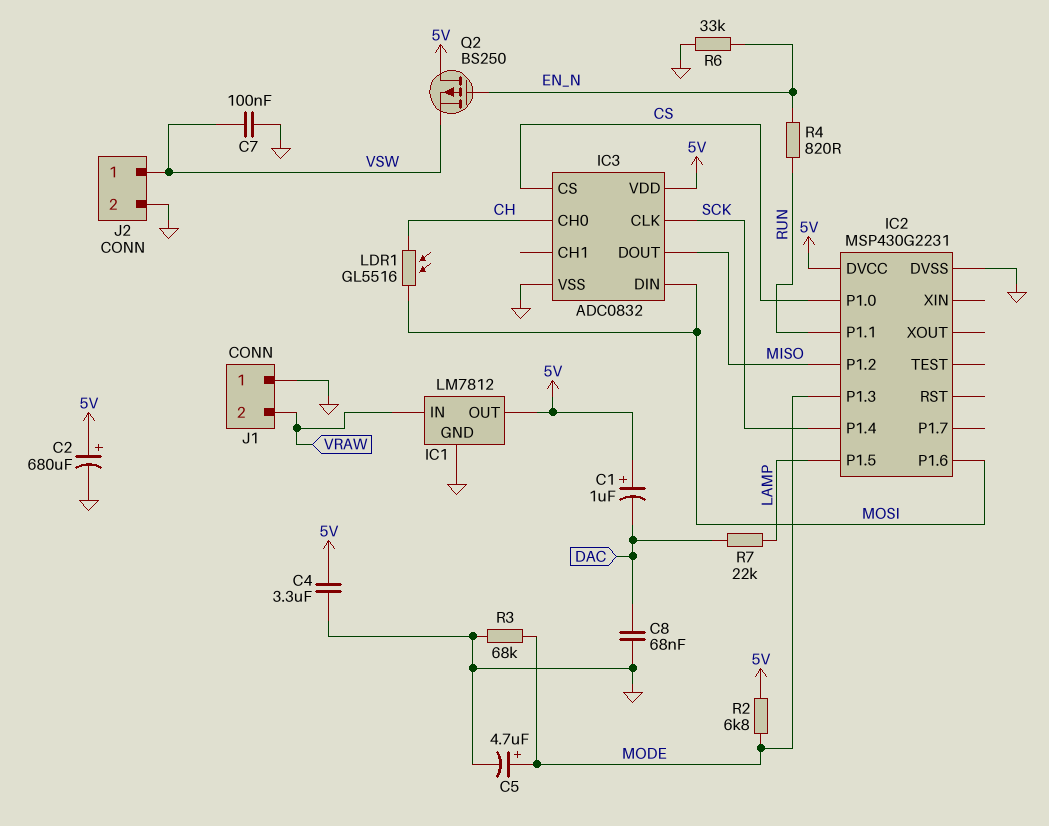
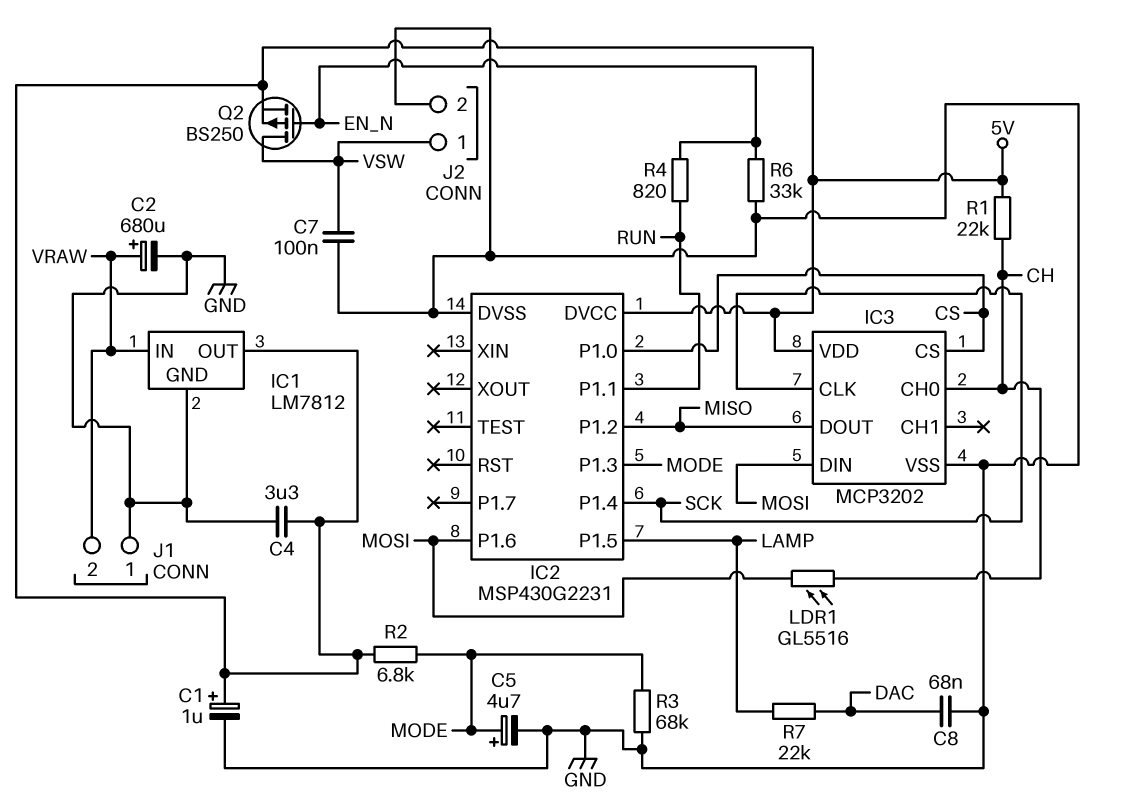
C1: 1uF (plus 5V, minus DAC) -> 1uF (plus 5V, minus GND)
C2: 680uF (plus 5V, minus GND) -> 680uF (plus VRAW, minus GND)
IC3: ADC0832 -> MCP3202
Q2: PMOS BS250 (G EN_N, D 5V, S VSW) -> PMOS BS250 (G EN_N, D VSW, S 5V)
R1: none -> 22k (5V, CH)

